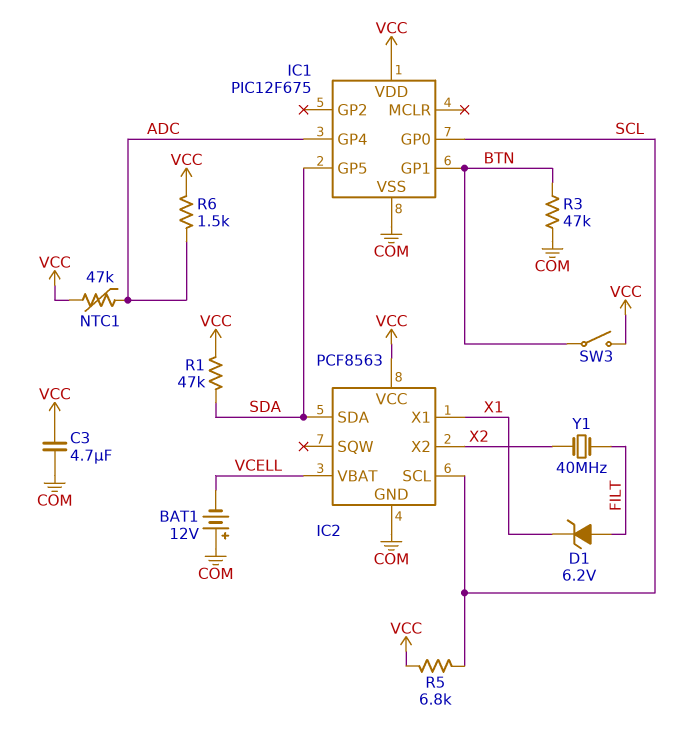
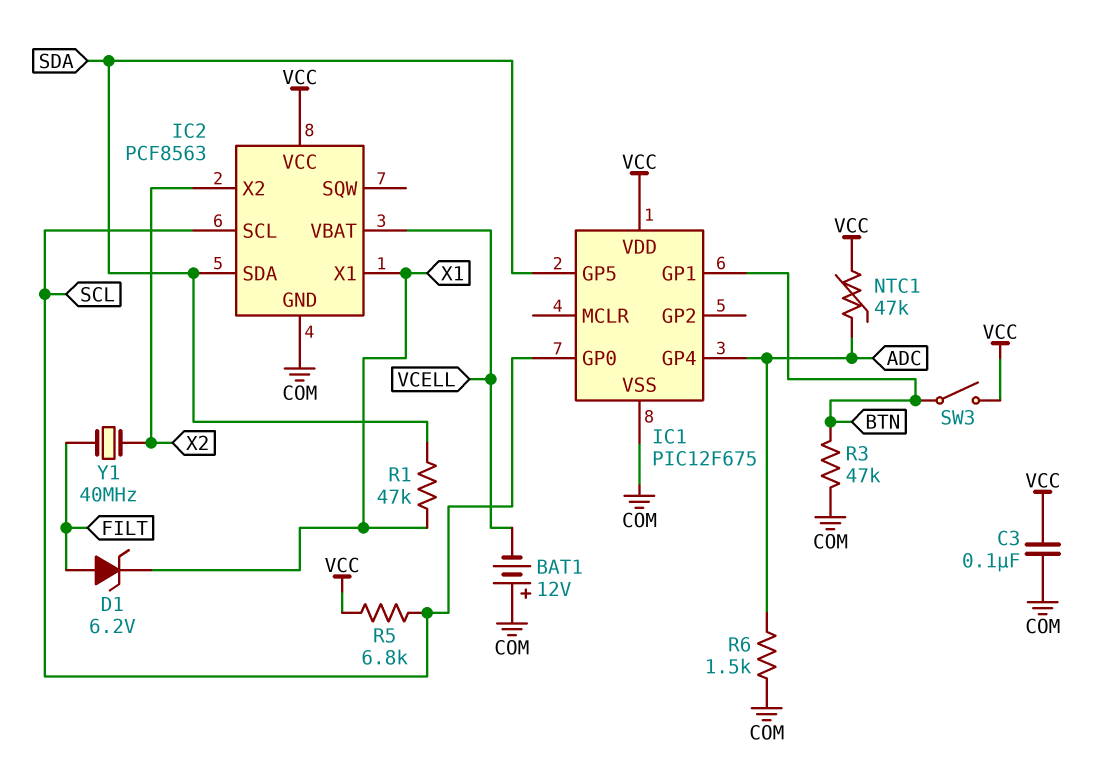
C3: 4.7uF (COM, VCC) -> 100nF (COM, VCC)
R1: 47k (SDA, VCC) -> 47k (SDA, X1)
R6: 1.5k (ADC, VCC) -> 1.5k (ADC, COM)

